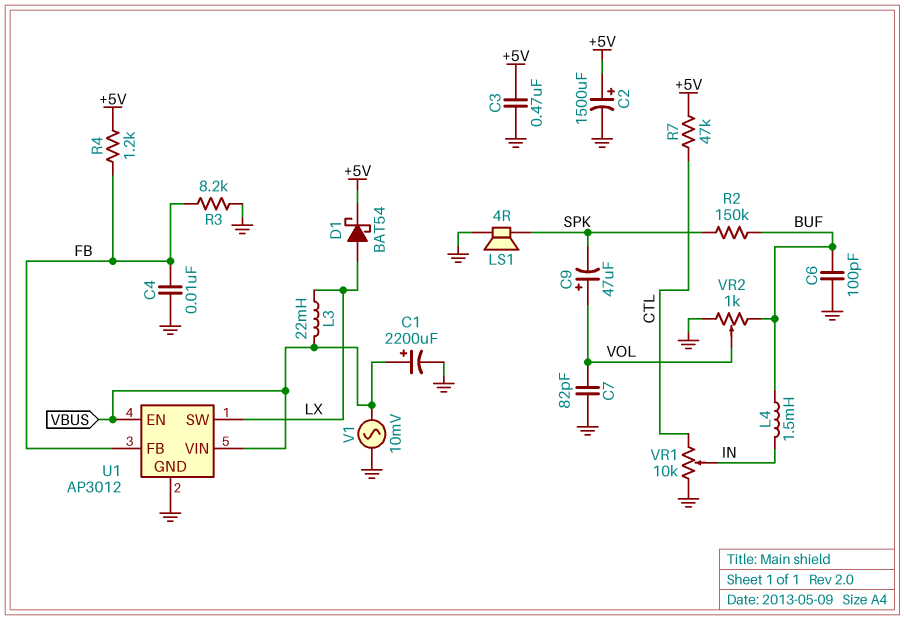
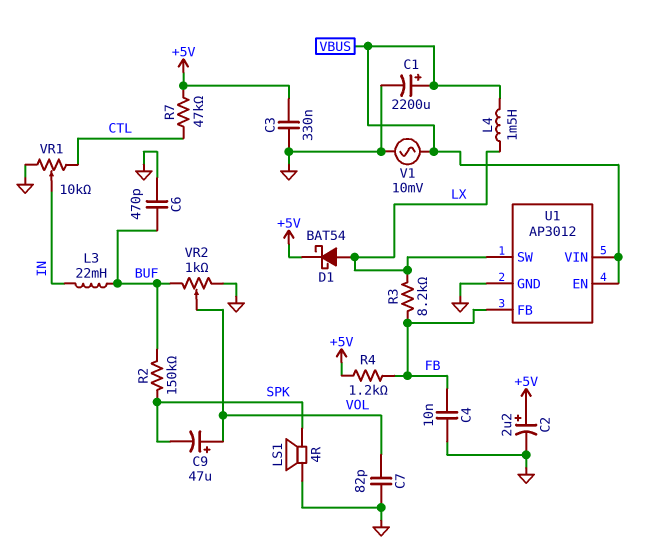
C2: 1500uF (plus +5V, minus GND) -> 2.2uF (plus +5V, minus GND)
C3: 470nF (+5V, GND) -> 330nF (+5V, GND)
C6: 100pF (BUF, GND) -> 470pF (BUF, GND)
L3: 22mH (LX, VBUS) -> 22mH (BUF, IN)
L4: 1.5mH (BUF, IN) -> 1.5mH (LX, VBUS)
R3: 8.2k (FB, GND) -> 8.2k (FB, LX)

